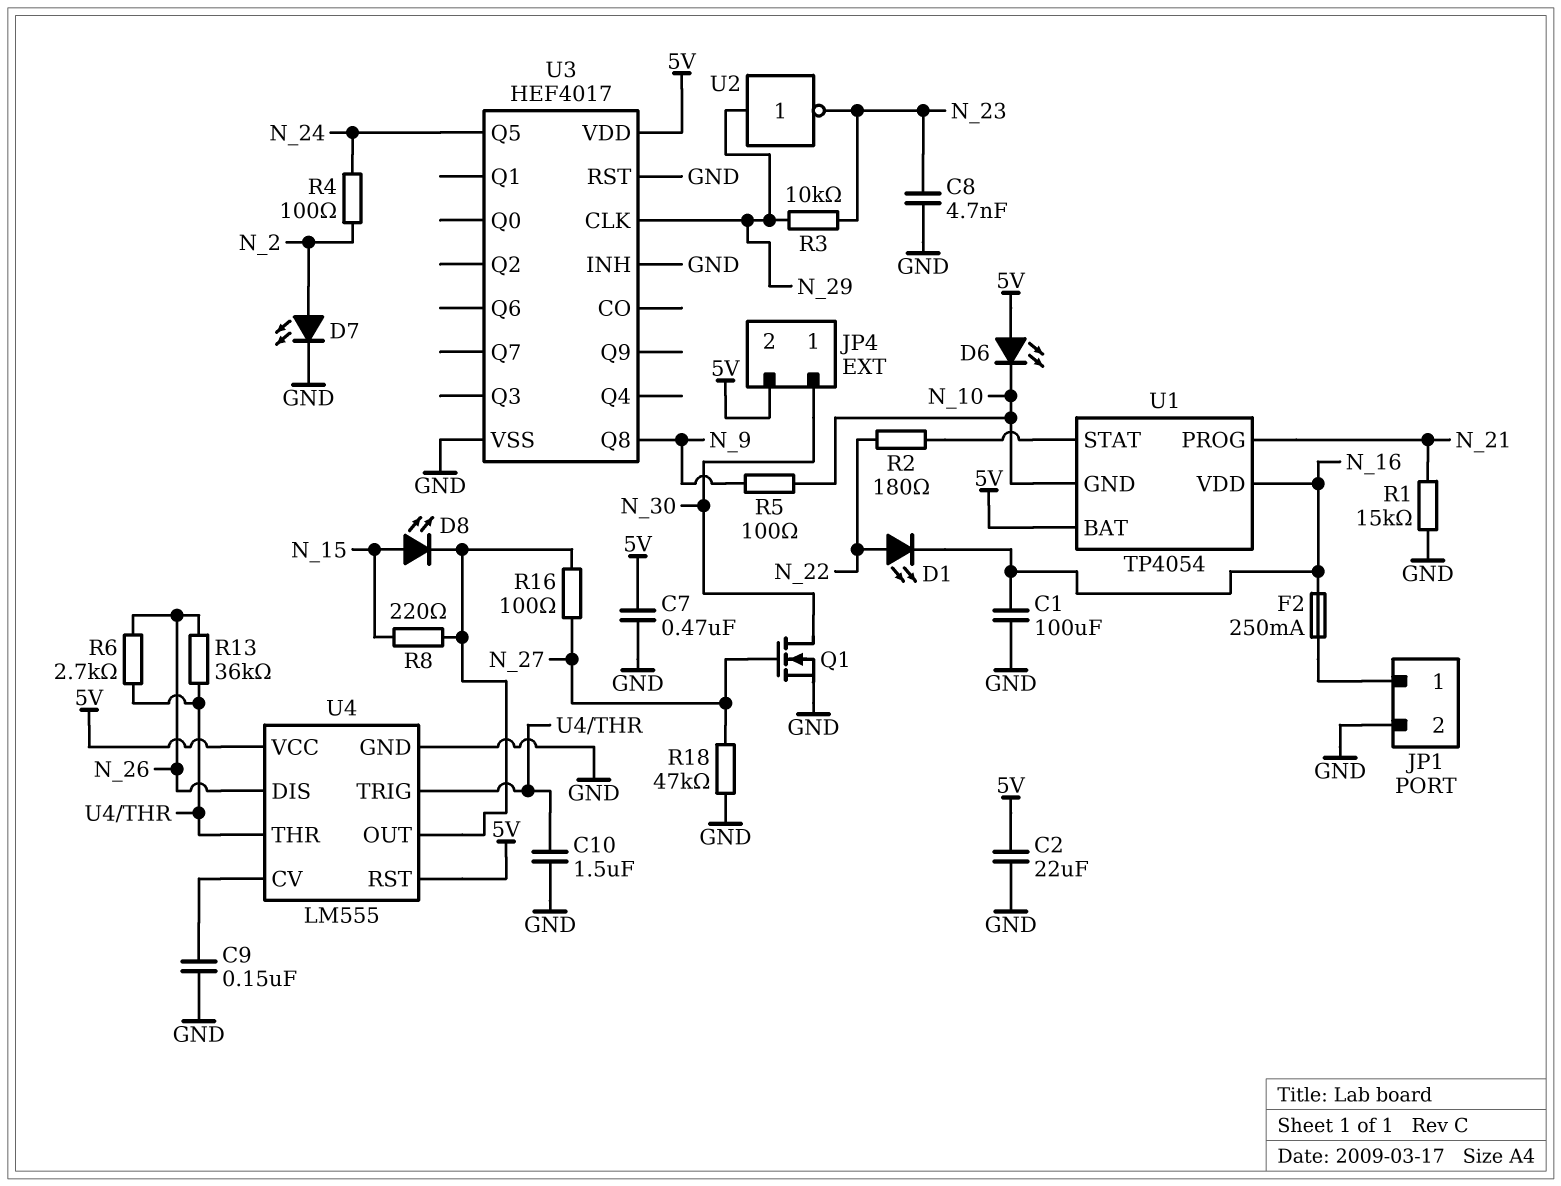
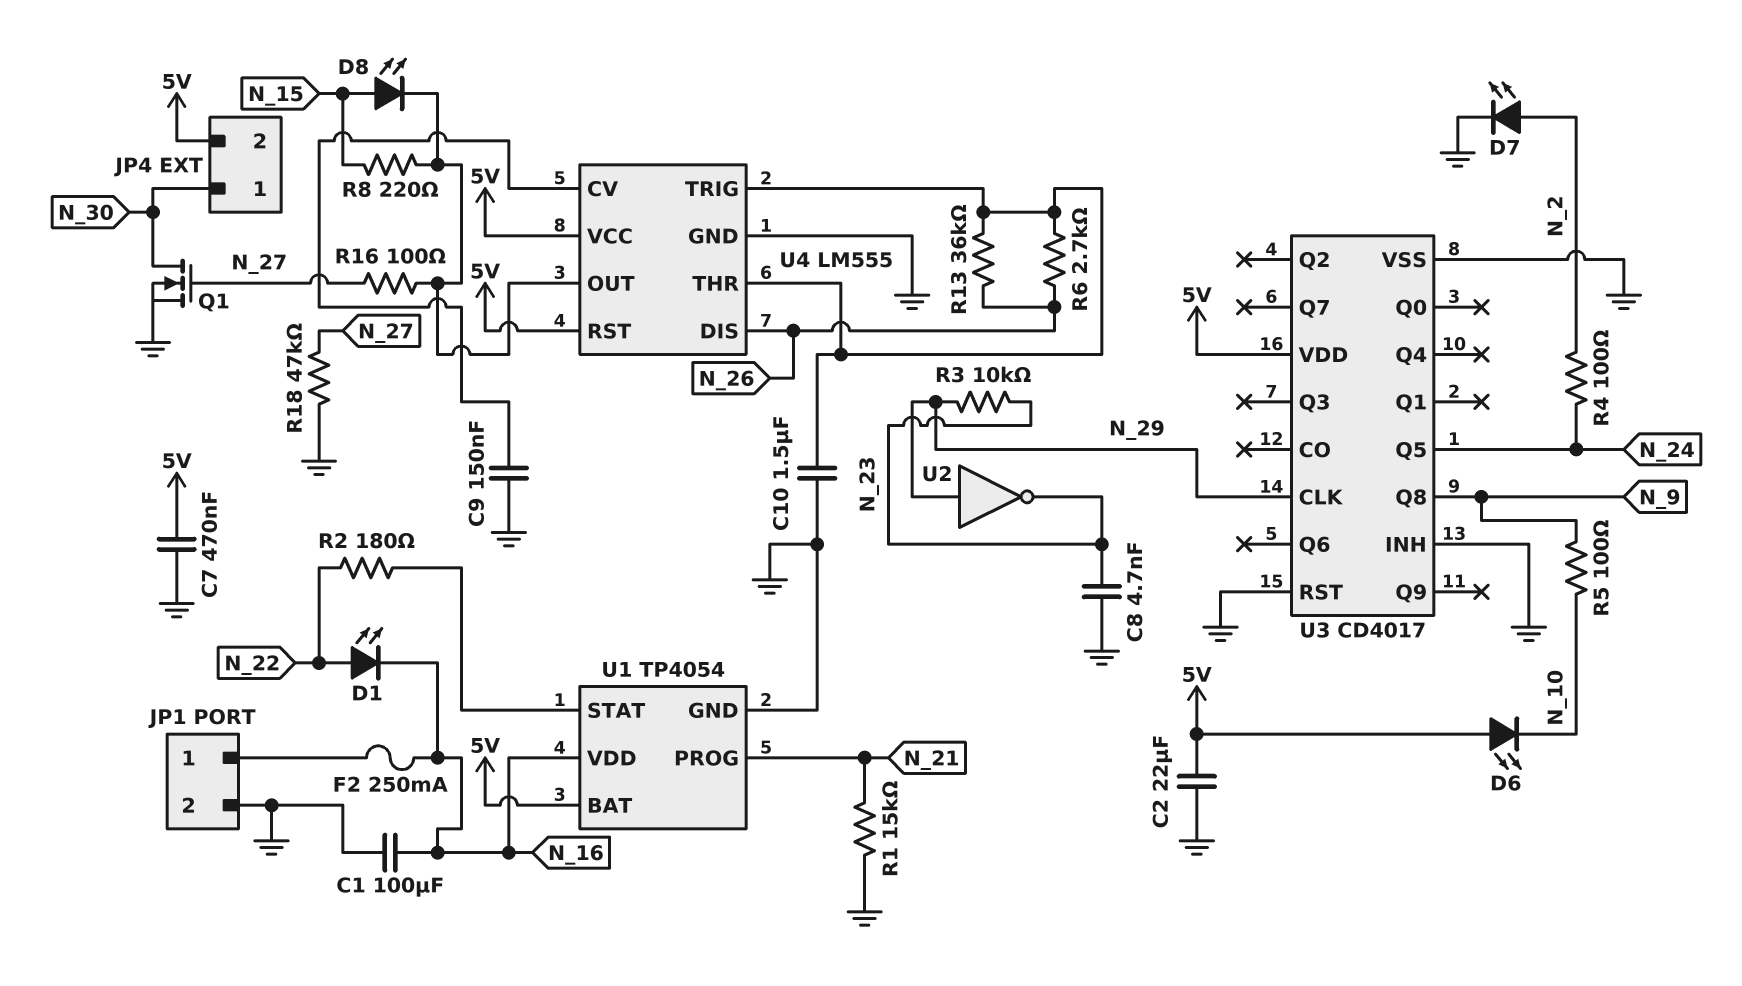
U1 pin GND: N_10 -> GND
U3: HEF4017 -> CD4017

